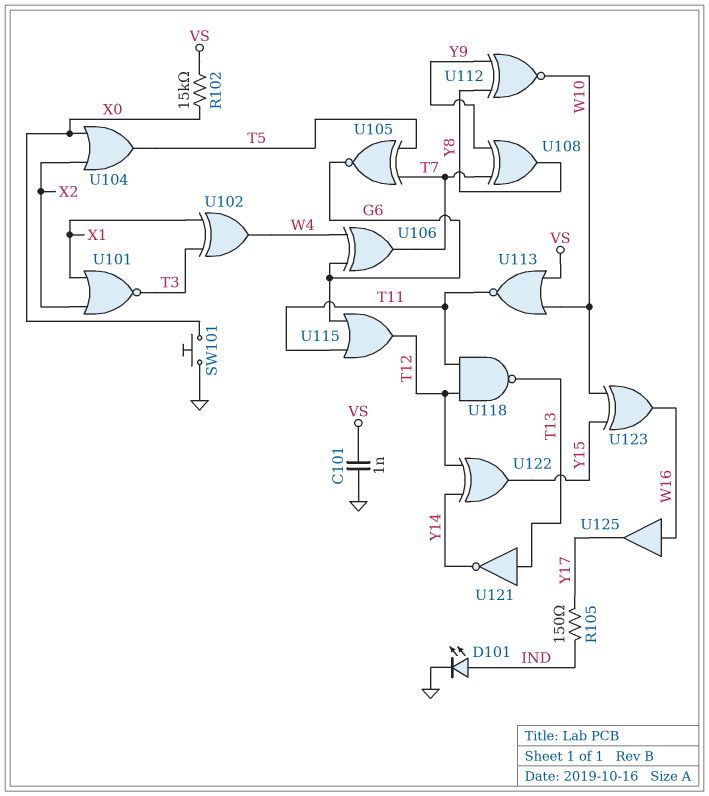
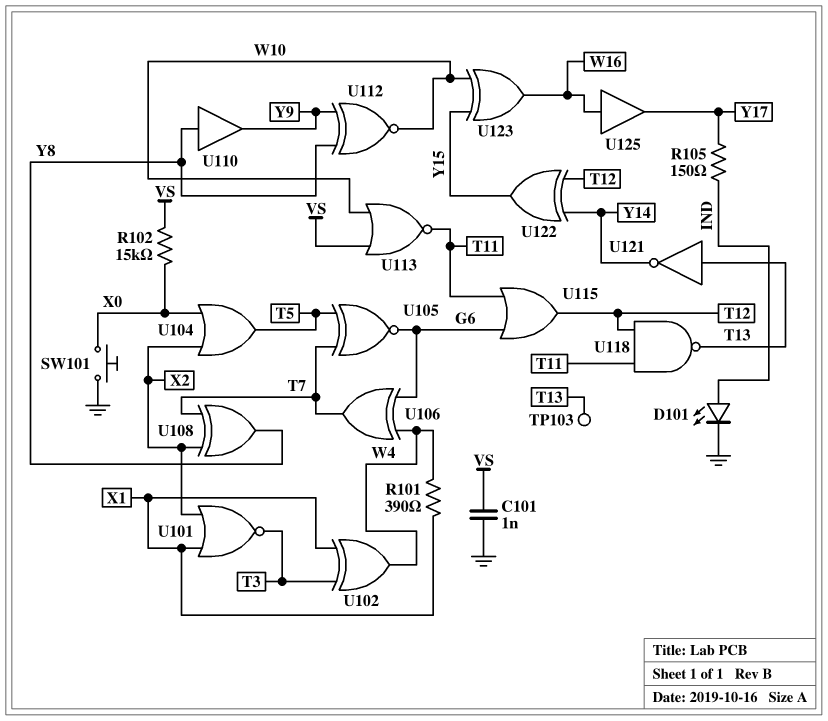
R101: none -> 390 (W4, X1)
TP103: none -> test point (T13)
U108: XOR (in T7, in Y9, out Y8) -> XOR (in T7, in X2, out Y8)
U110: none -> buffer (in Y8, out Y9)

